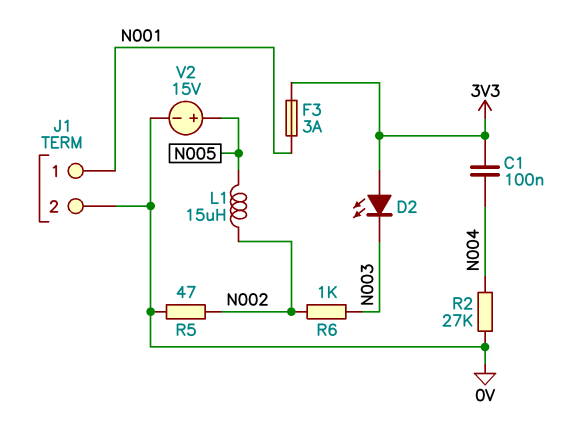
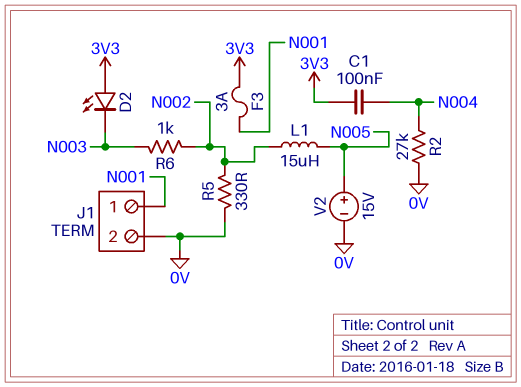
R5: 47 (0V, N002) -> 330 (0V, N002)

